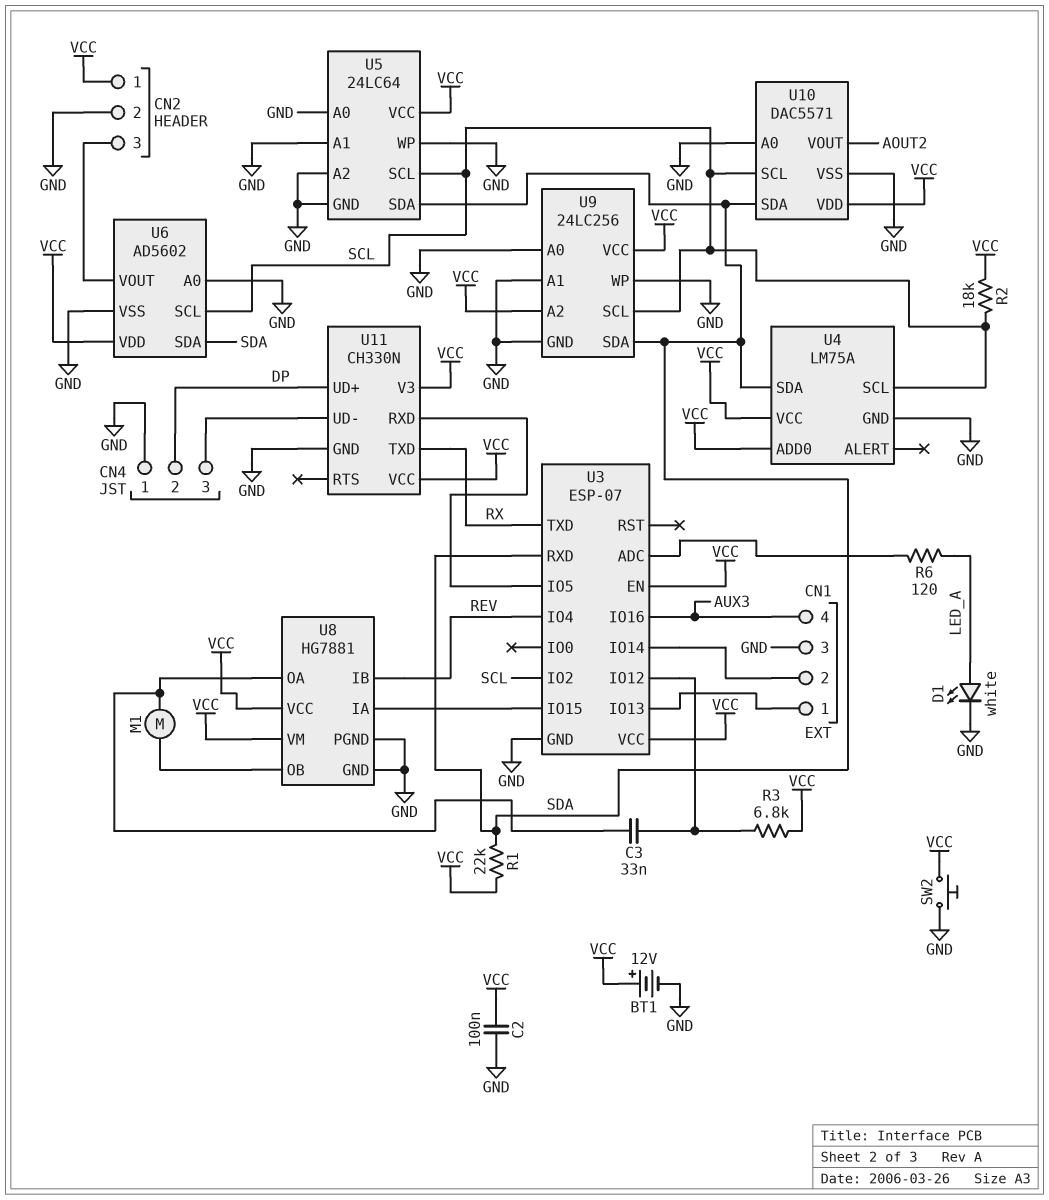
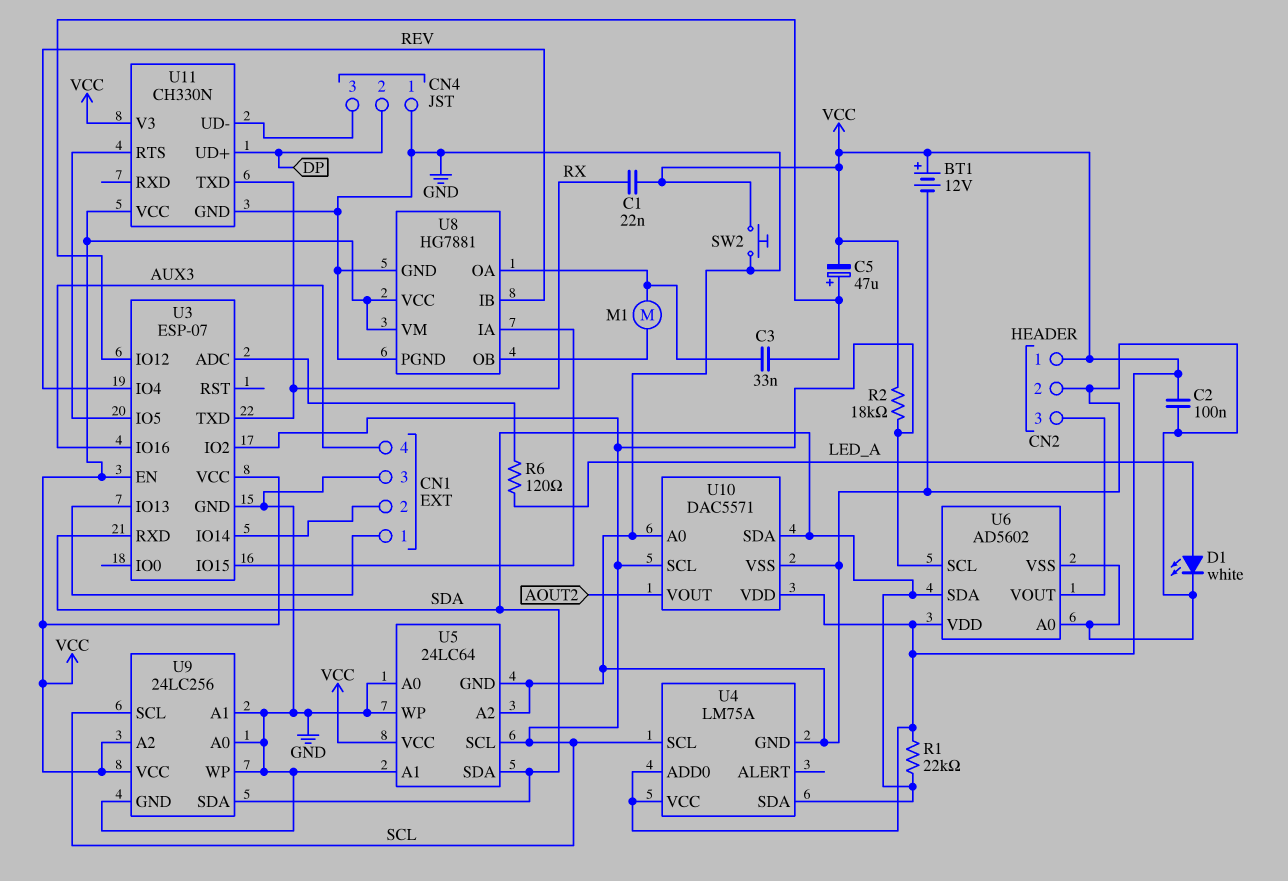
C1: none -> 22nF (RX, VCC)
C5: none -> 47uF (plus U3/IO12, minus VCC)
R3: 6.8k (U3/IO12, VCC) -> none
U11 pin RTS: none -> U3/IO5
U11 pin RXD: U3/IO5 -> none

